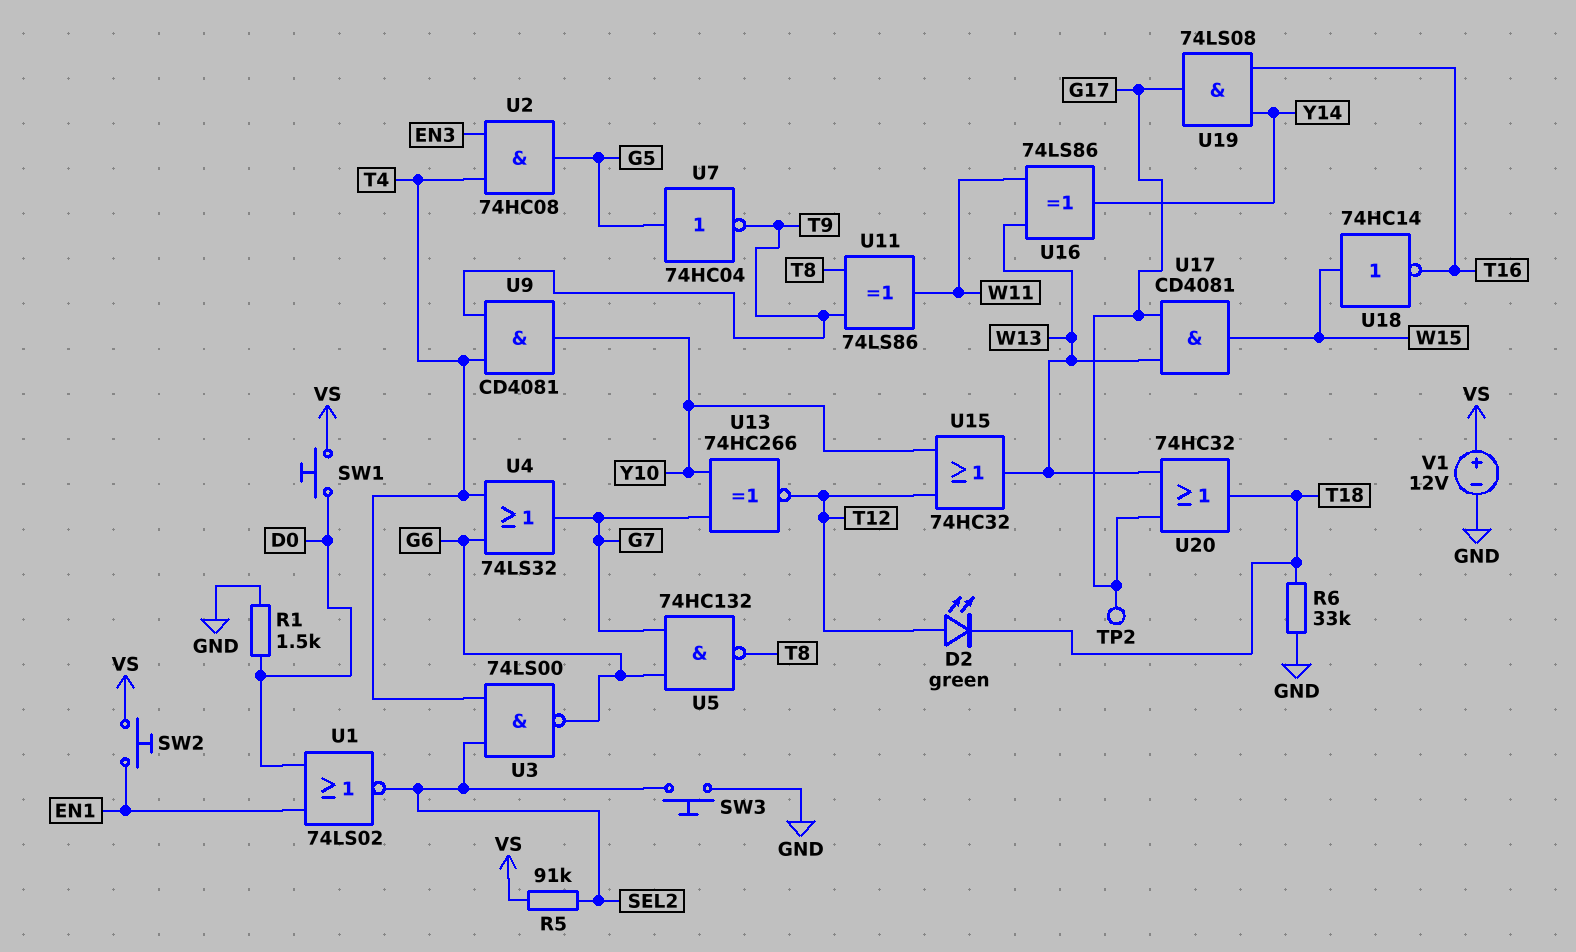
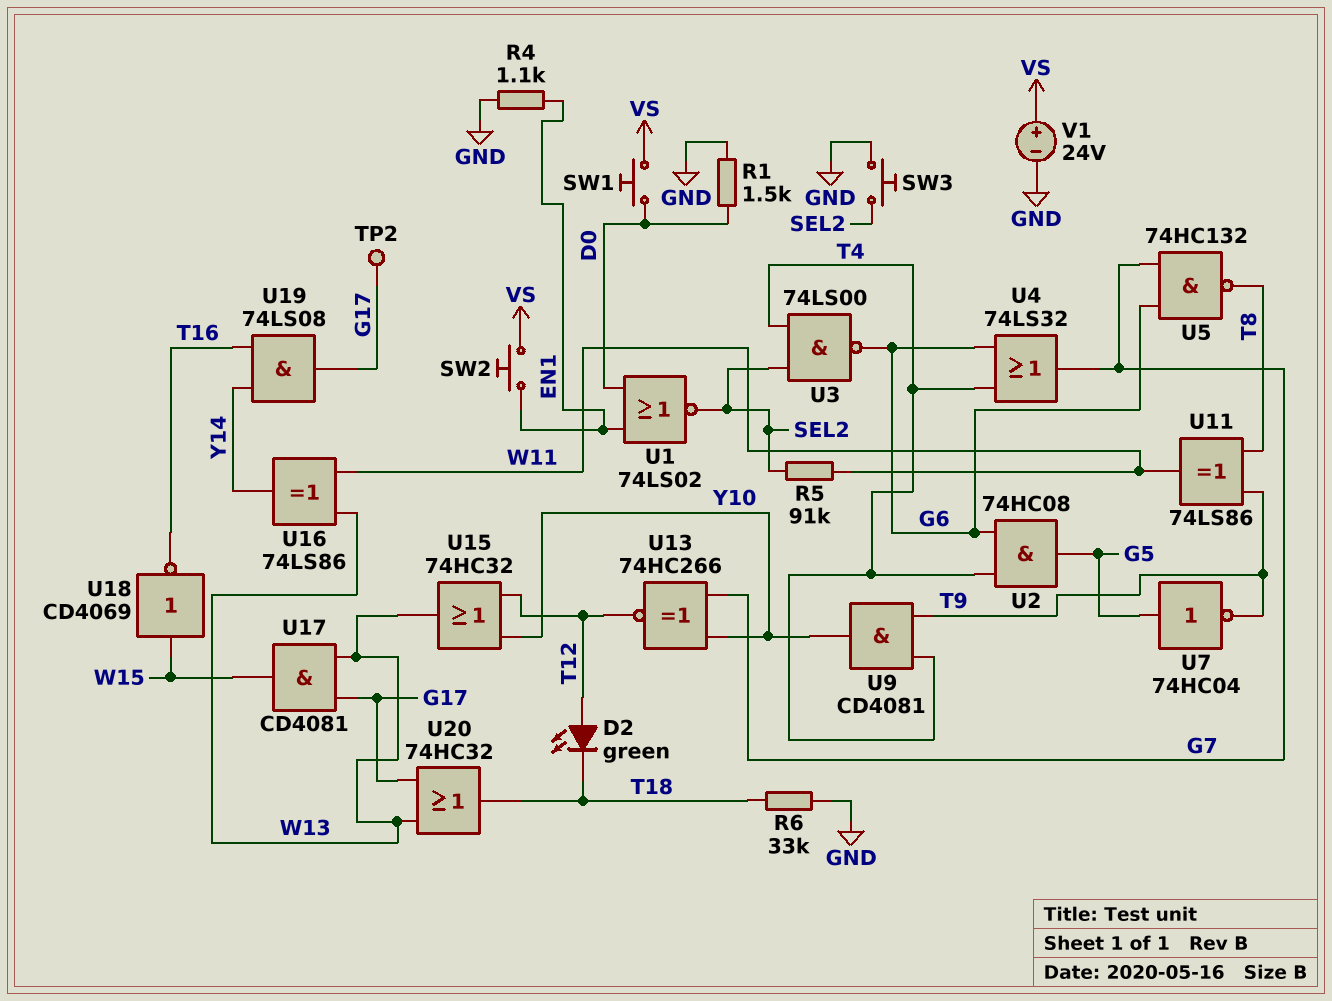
R4: none -> 1.1k (EN1, GND)
R5: 91k (SEL2, VS) -> 91k (SEL2, W11)
U2: AND 74HC08 (in EN3, in T4, out G5) -> AND 74HC08 (in G6, in T4, out G5)
U18: NOT 74HC14 (in W15, out T16) -> NOT CD4069 (in W15, out T16)
V1: 12V (plus VS, minus GND) -> 24V (plus VS, minus GND)

